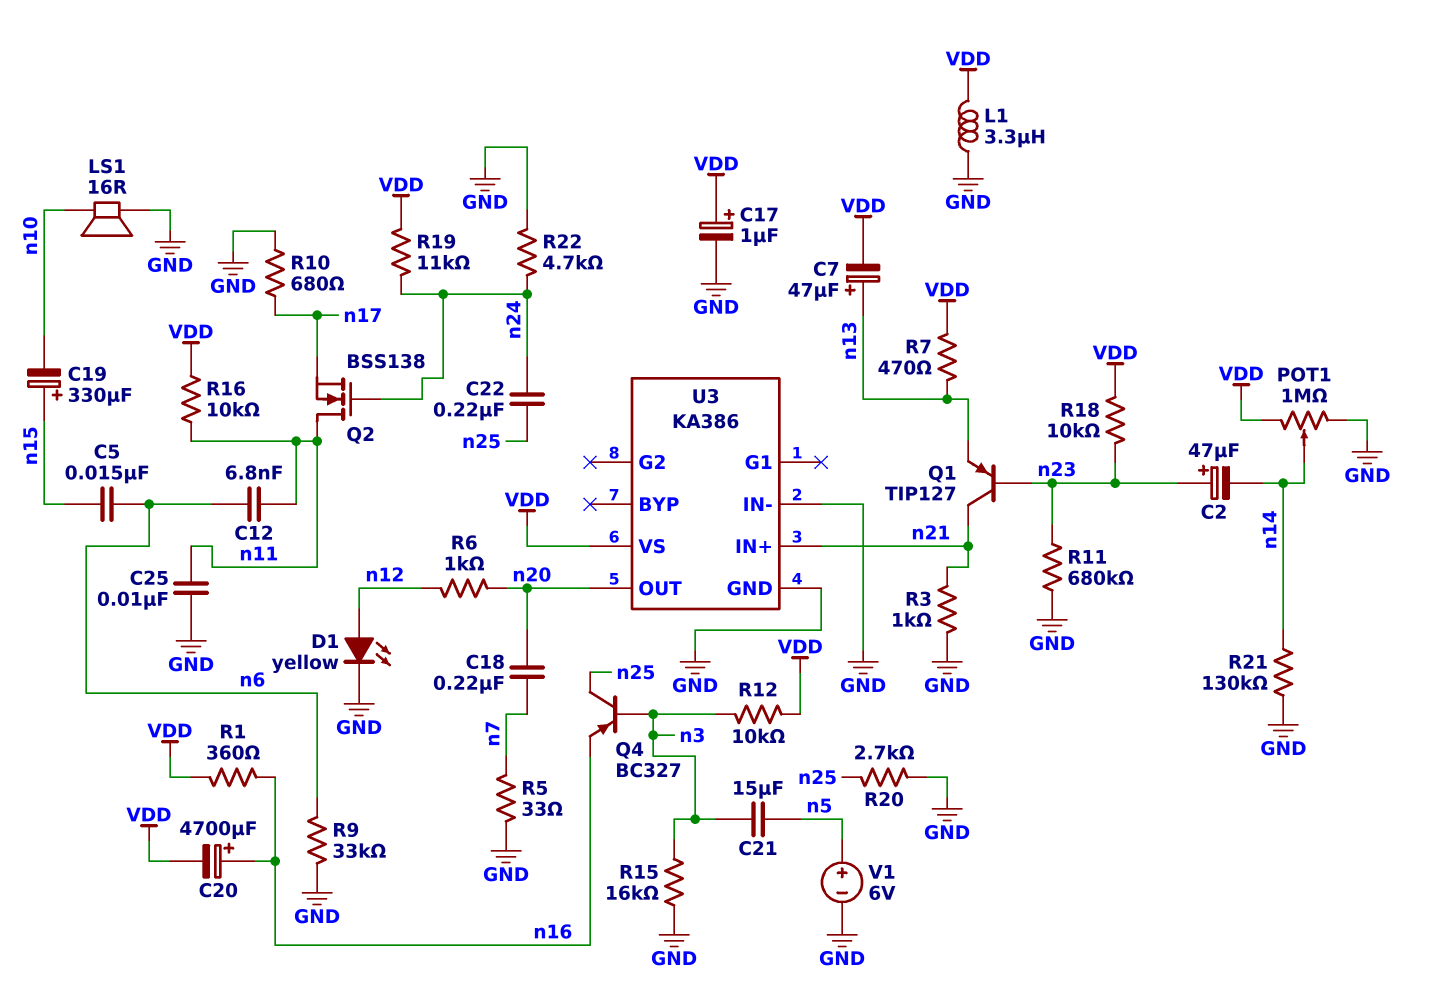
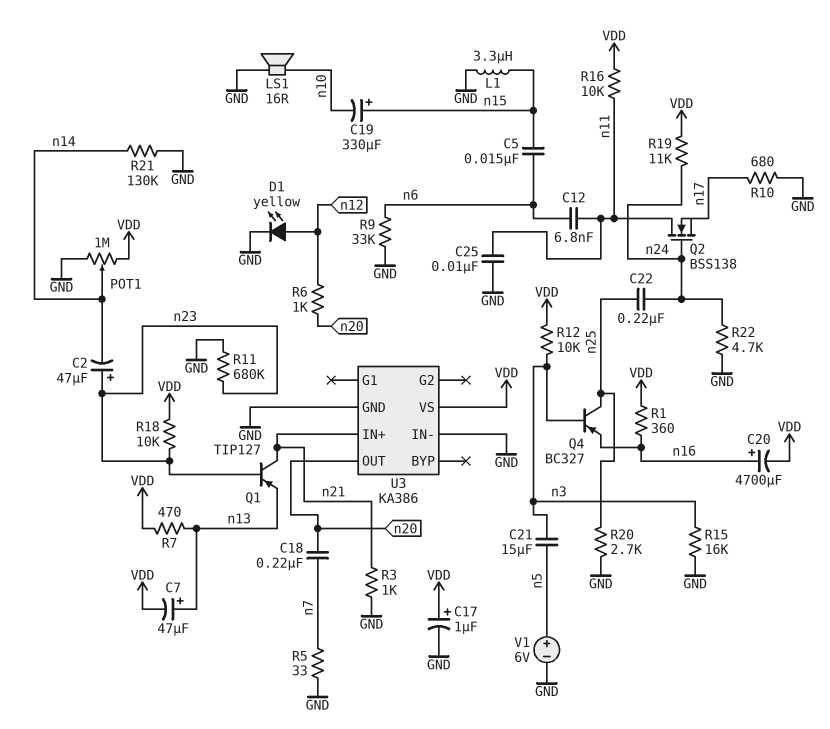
L1: 3.3uH (GND, VDD) -> 3.3uH (GND, n15)

